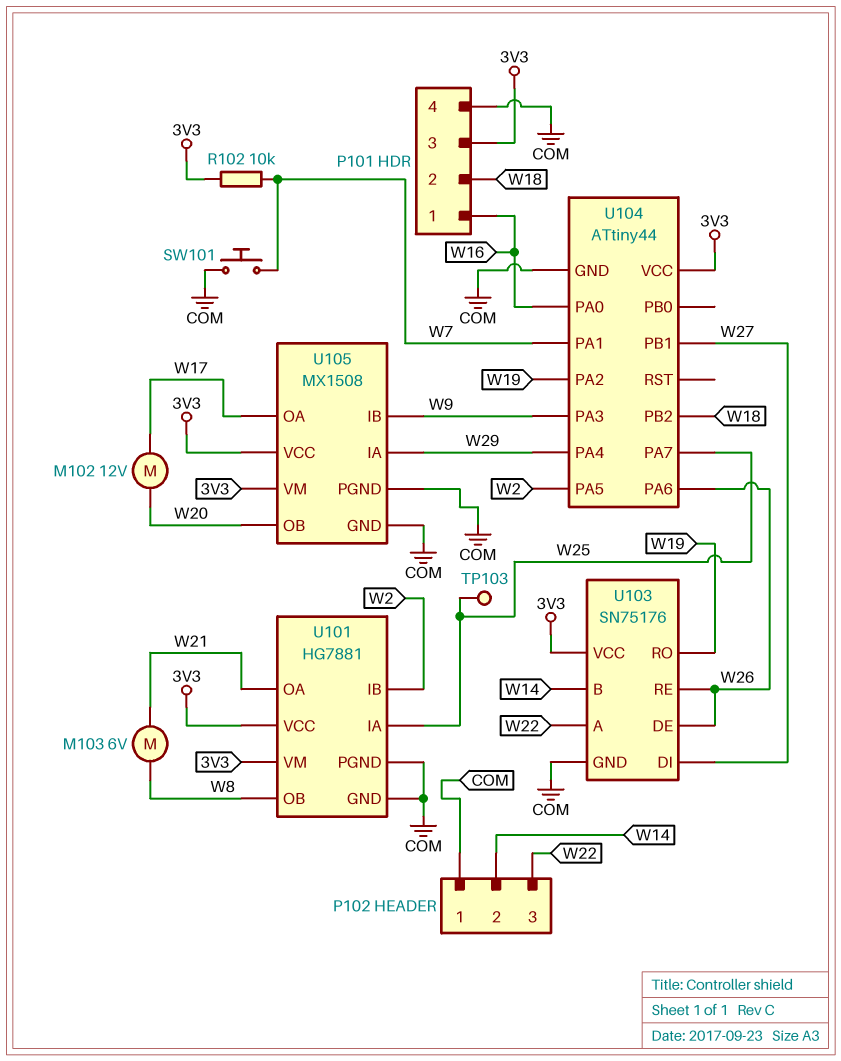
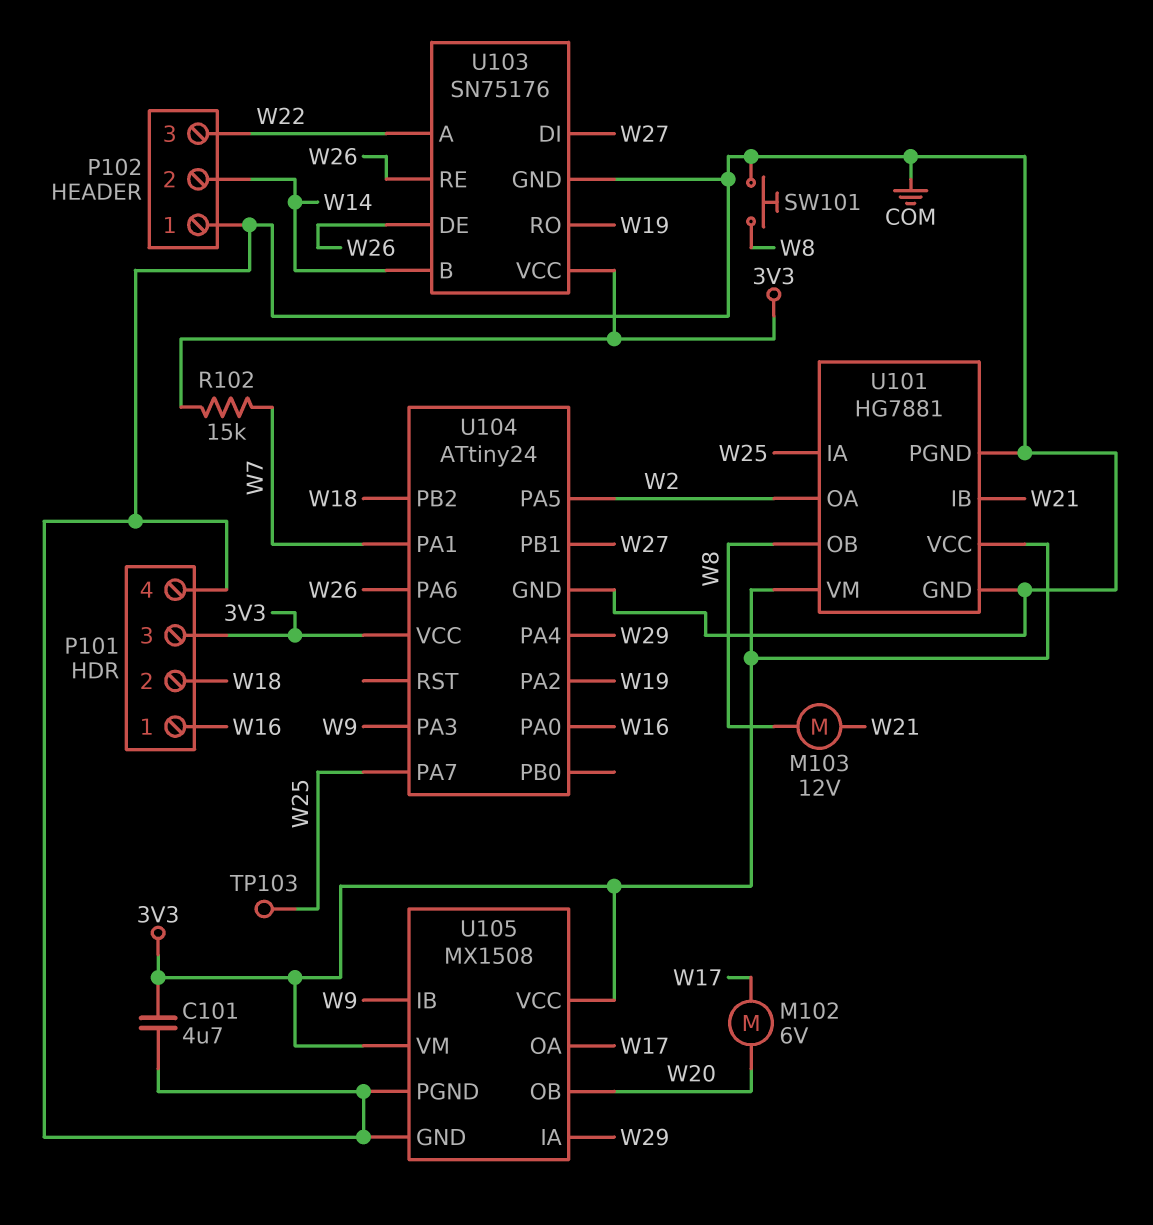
C101: none -> 4.7uF (3V3, COM)
M102: motor 12V (W17, W20) -> motor 6V (W17, W20)
M103: motor 6V (W8, W21) -> motor 12V (W8, W21)
R102: 10k (3V3, W7) -> 15k (3V3, W7)
SW101: button (COM, W7) -> button (COM, W8)
U101 pin IB: W2 -> W21
U101 pin OA: W21 -> W2
U104: ATtiny44 -> ATtiny24

